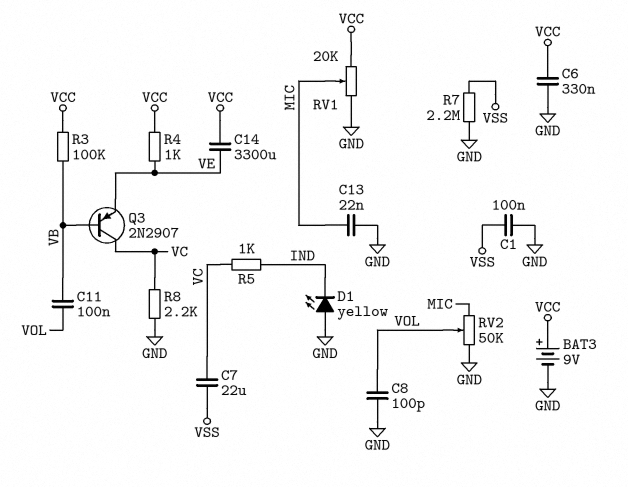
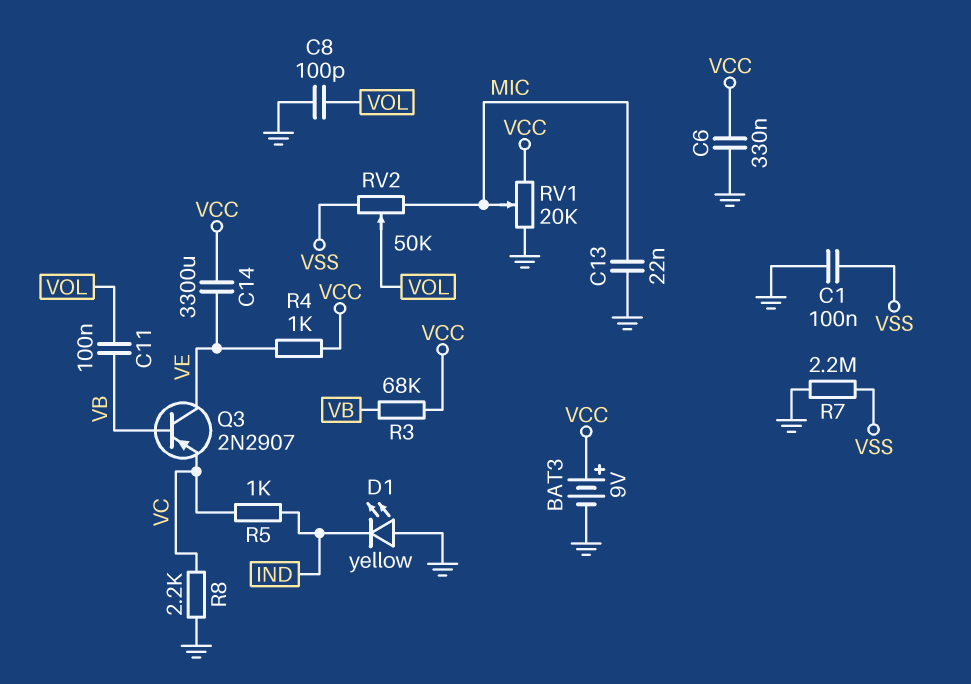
C7: 22uF (VC, VSS) -> none
Q3: PNP 2N2907 (B VB, C VC, E VE) -> PNP 2N2907 (B VB, C VE, E VC)
R3: 100k (VB, VCC) -> 68k (VB, VCC)
RV2: 50k (GND, MIC, wiper VOL) -> 50k (MIC, VSS, wiper VOL)

